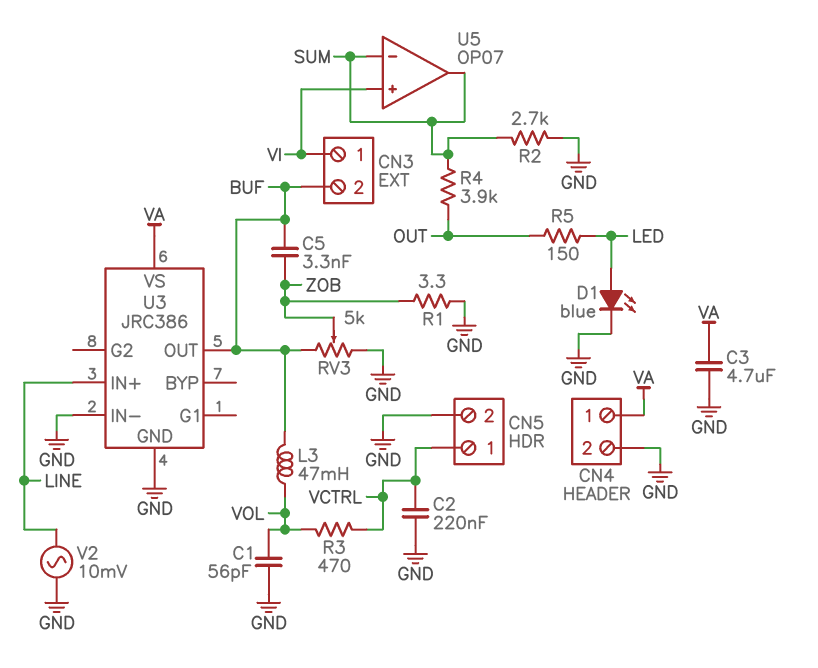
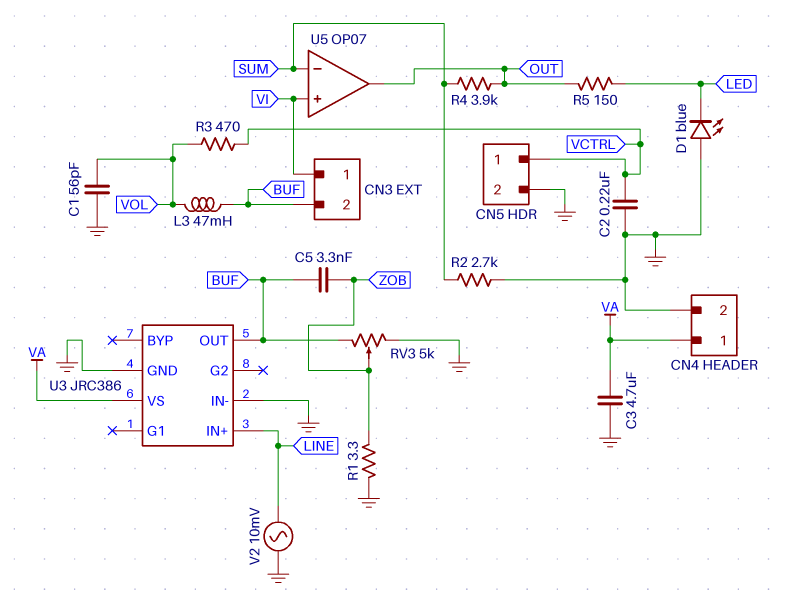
D1: LED blue (A LED, K GND) -> LED blue (A GND, K LED)
U5 pin out: SUM -> OUT

